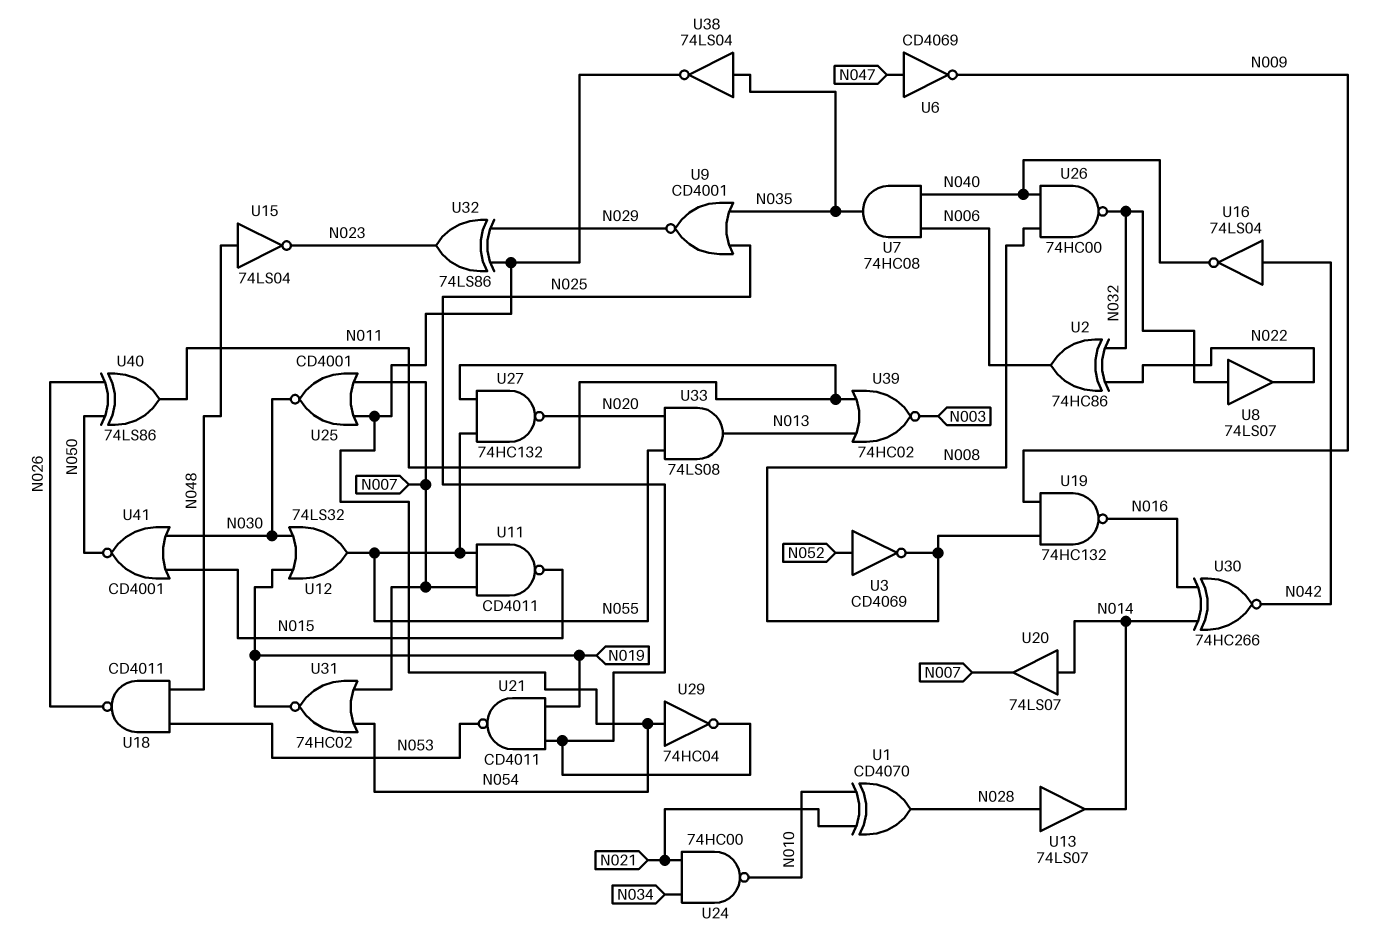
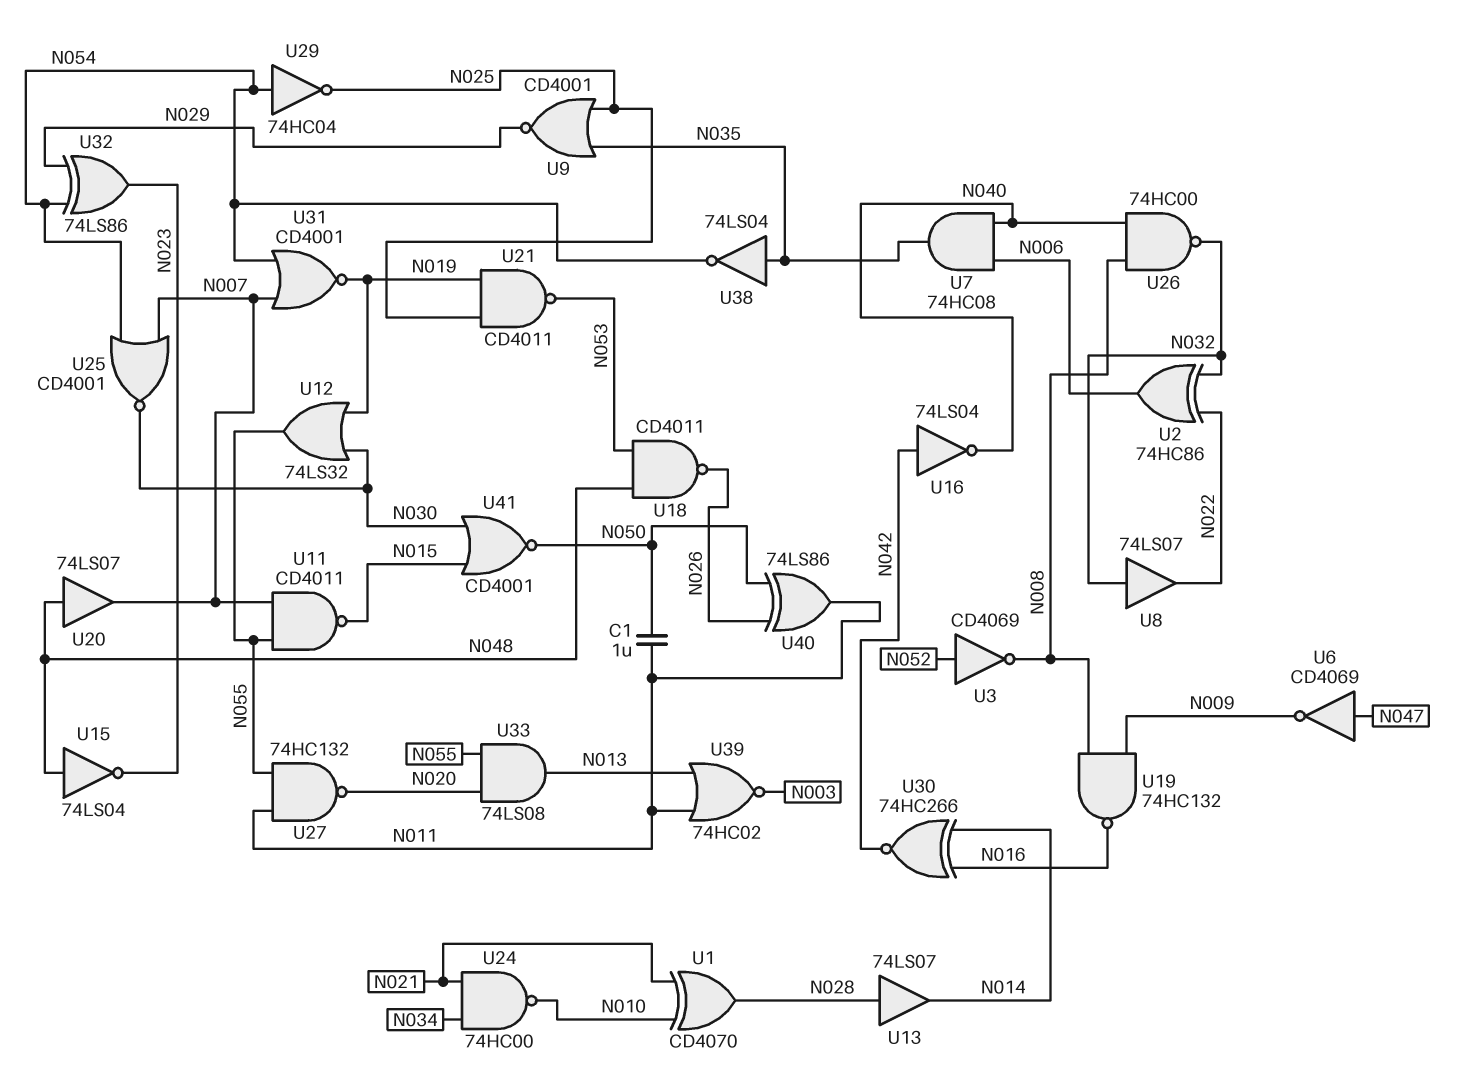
C1: none -> 1uF (N011, N050)
U20: buffer 74LS07 (in N014, out N007) -> buffer 74LS07 (in N048, out N007)
U31: NOR 74HC02 (in N007, in N054, out N019) -> NOR CD4001 (in N007, in N054, out N019)

